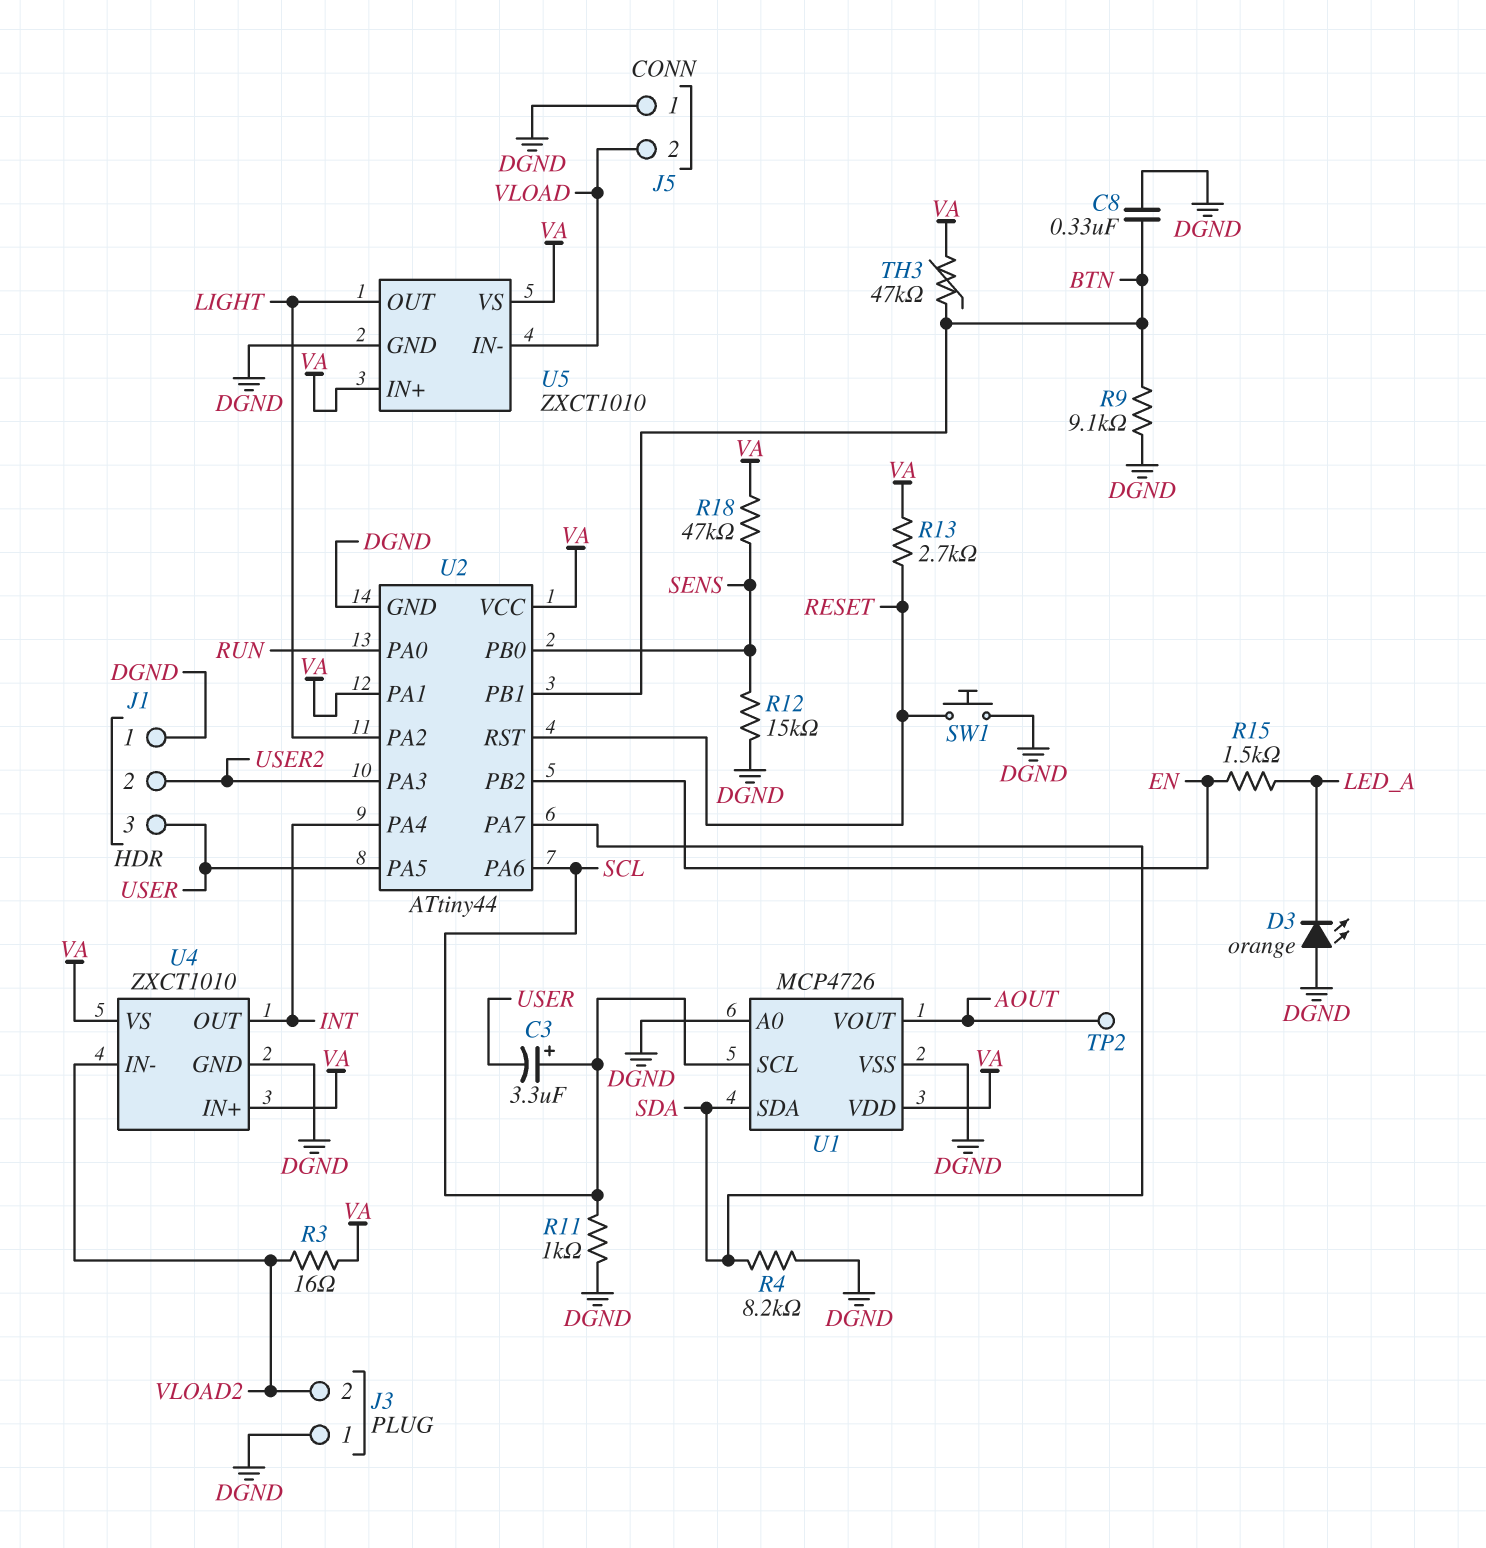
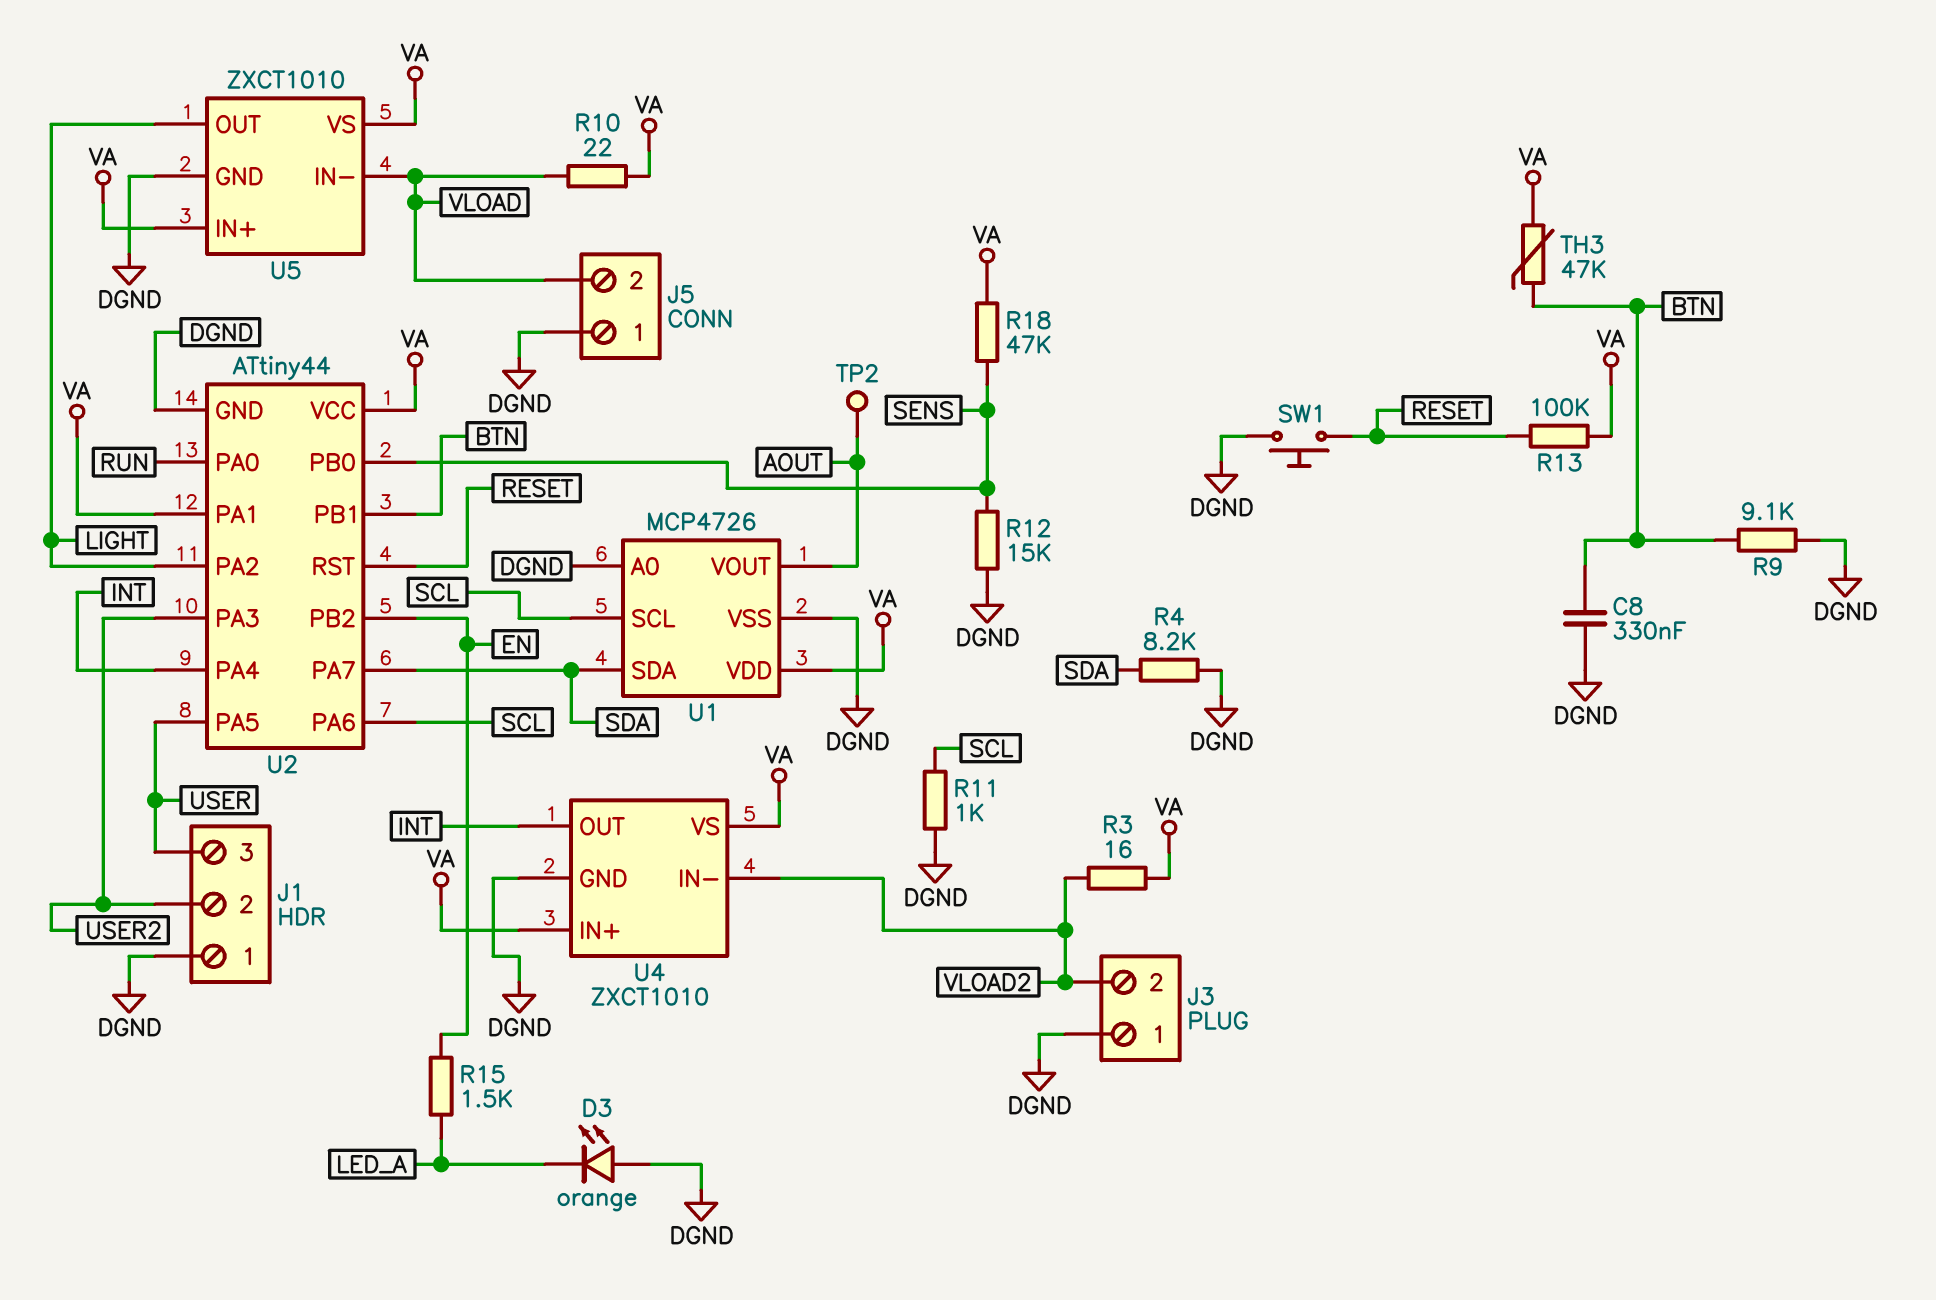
C3: 3.3uF (plus SCL, minus USER) -> none
R10: none -> 22 (VA, VLOAD)
R13: 2.7k (RESET, VA) -> 100k (RESET, VA)

